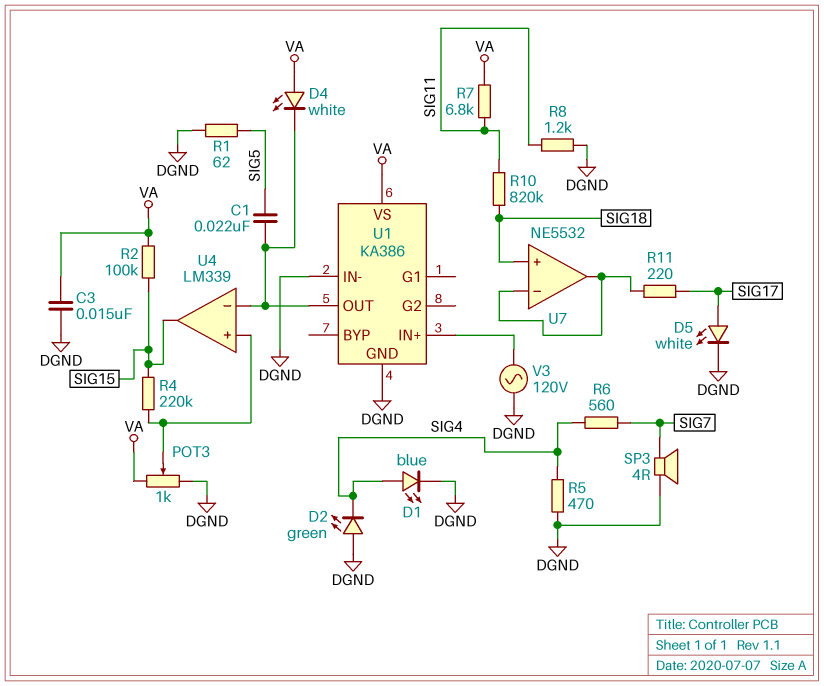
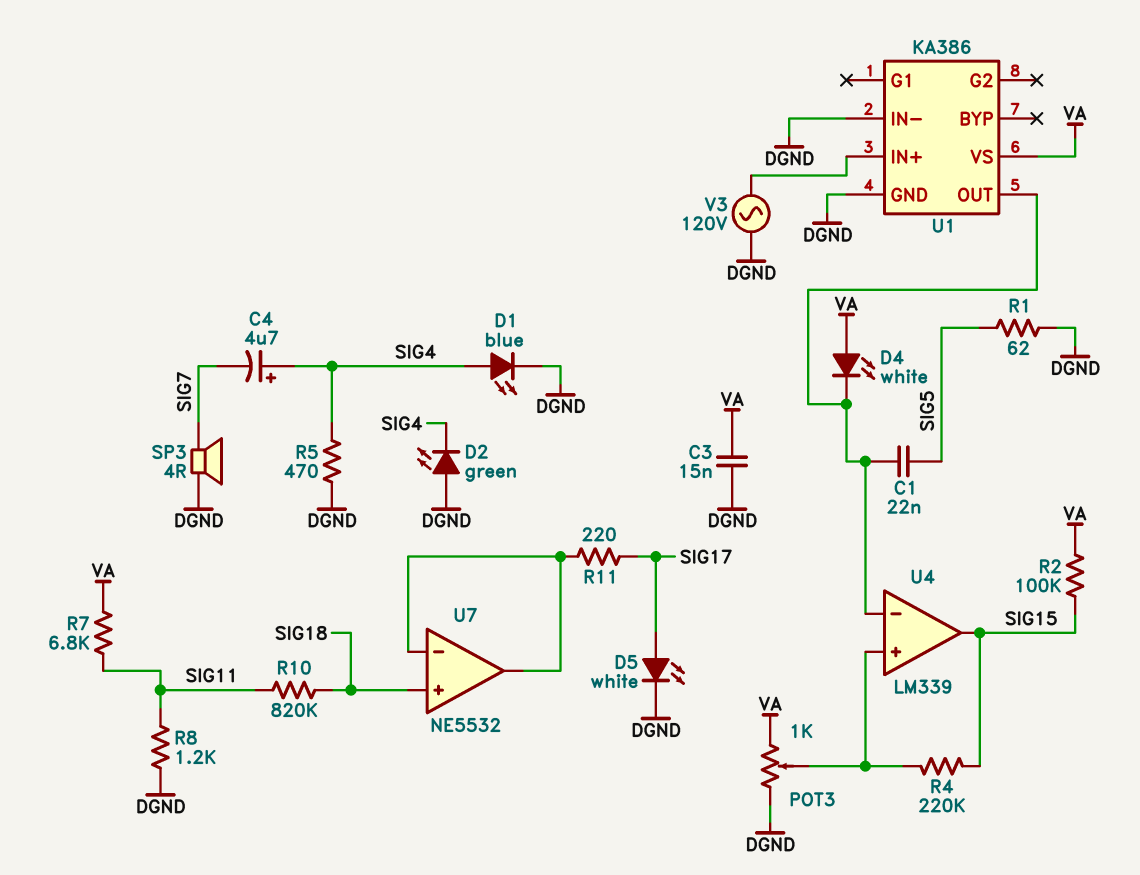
C4: none -> 4.7uF (plus SIG4, minus SIG7)
R6: 560 (SIG4, SIG7) -> none

